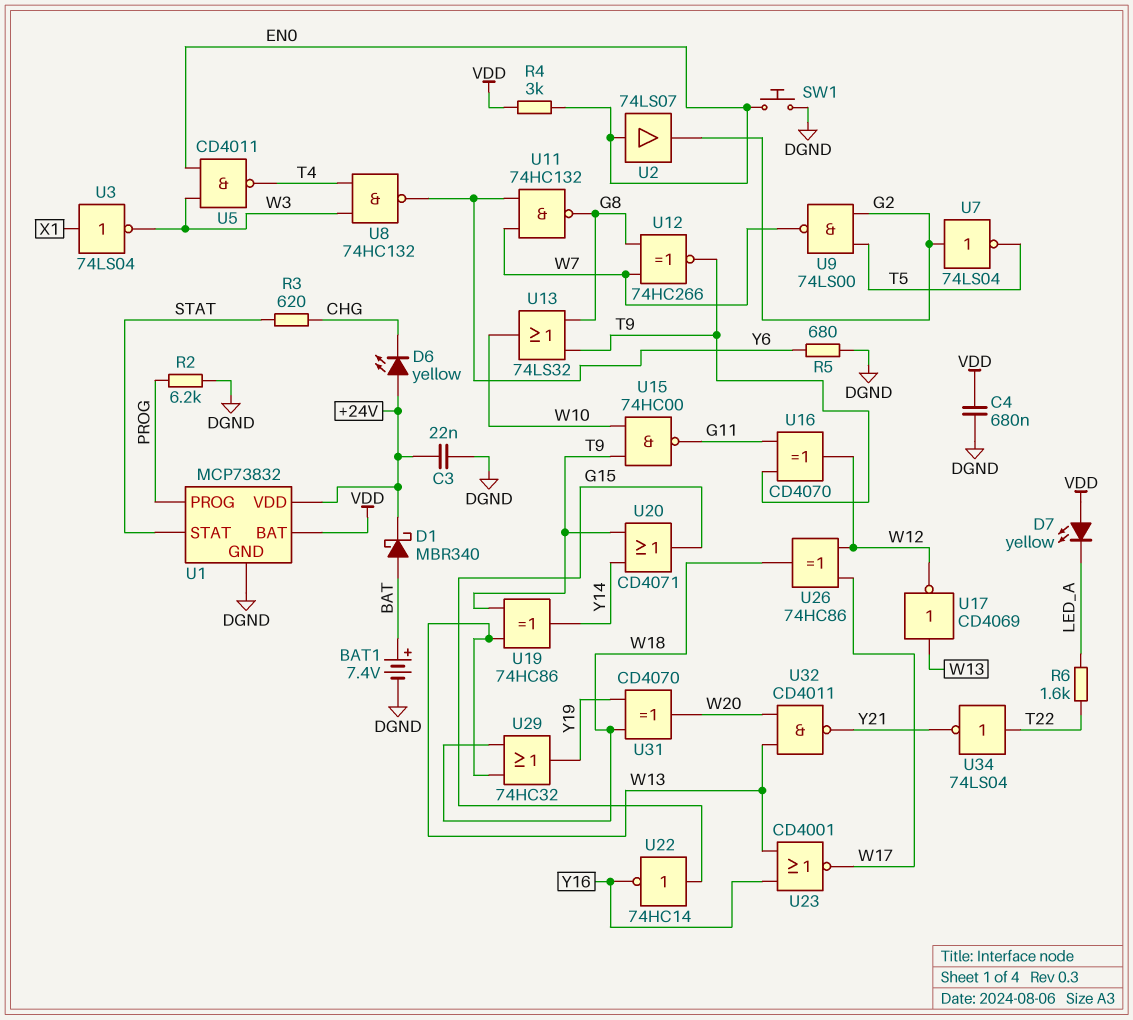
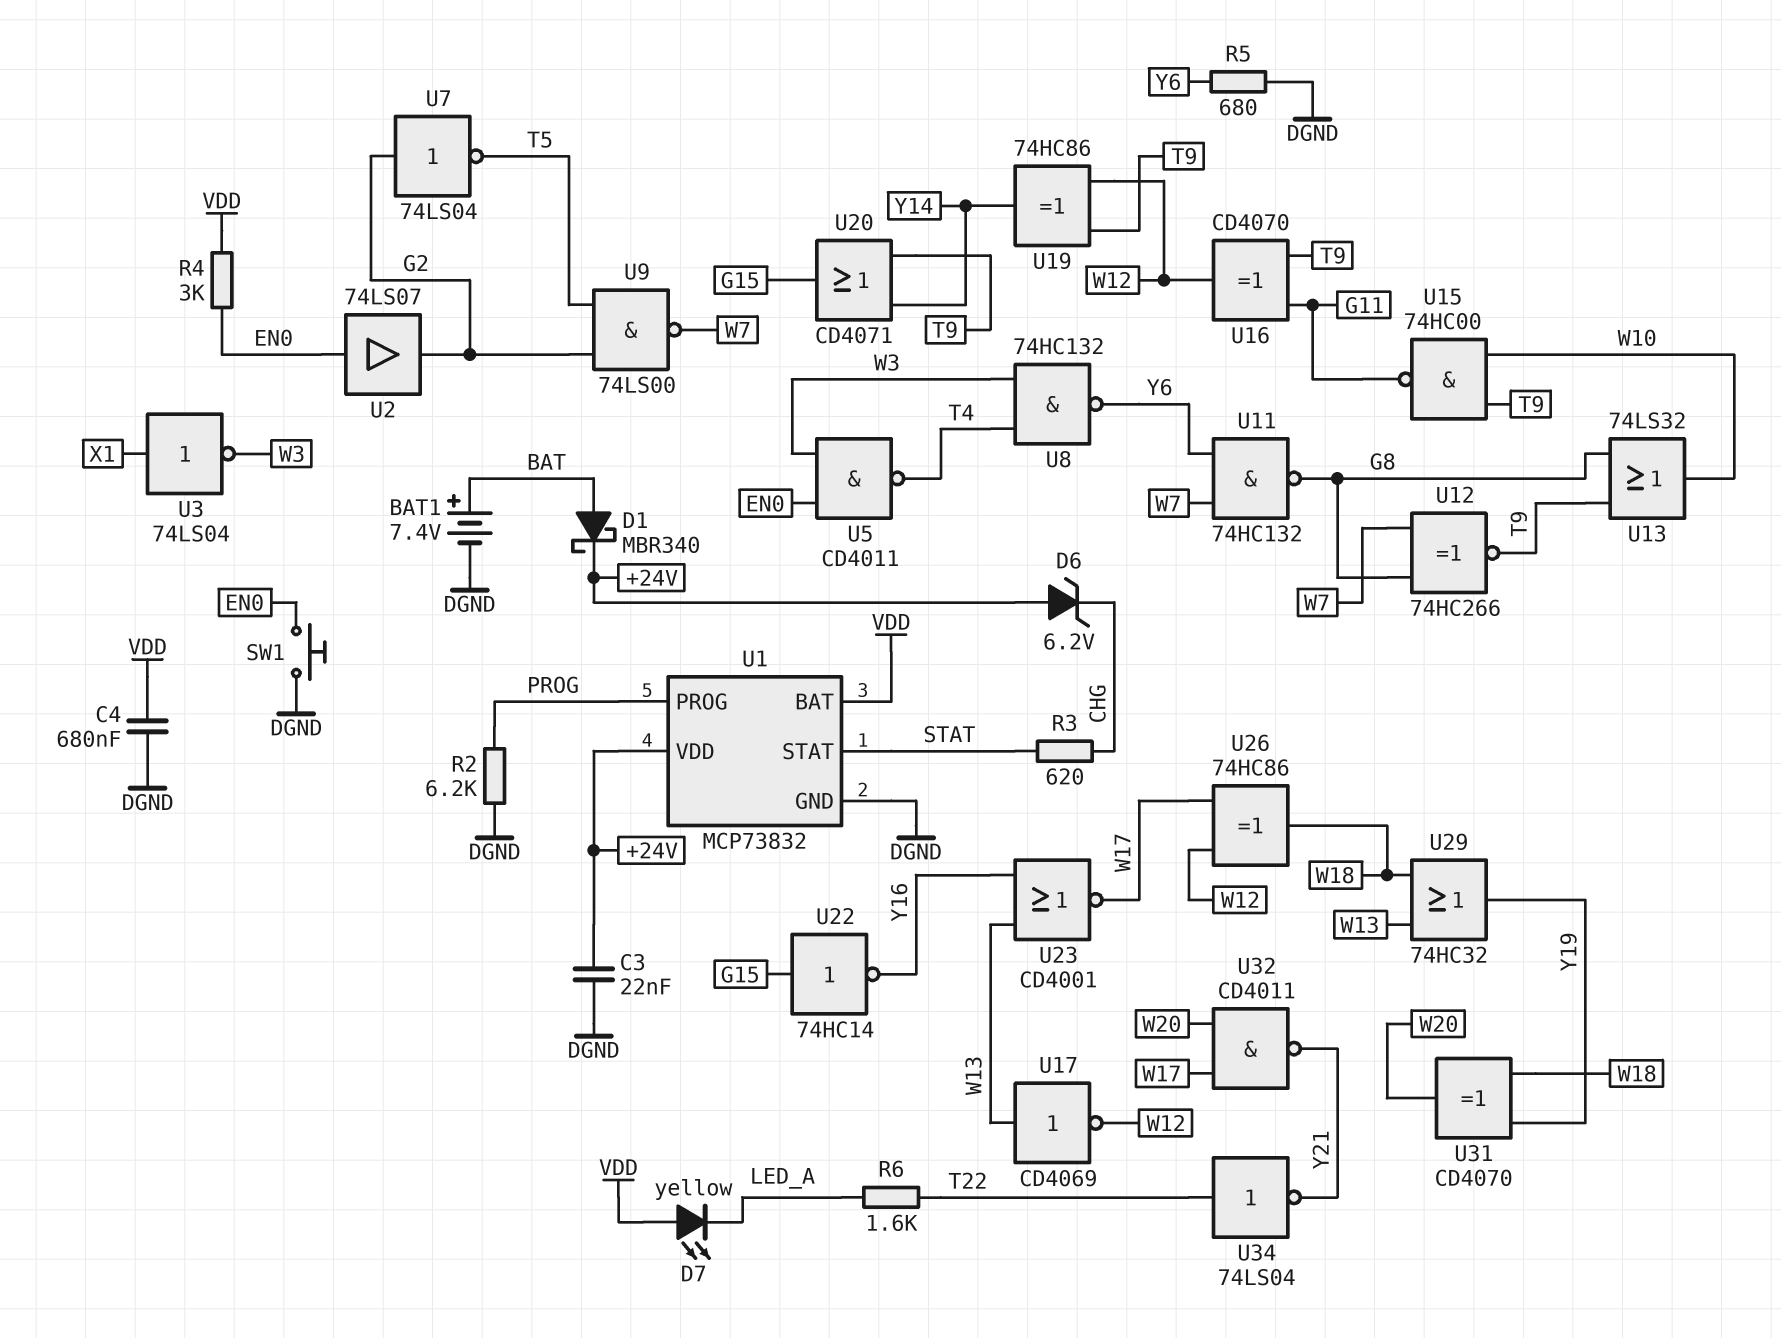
D6: LED yellow (A +24V, K CHG) -> zener 6.2V (A +24V, K CHG)
U19: XOR 74HC86 (in T9, in W13, out Y14) -> XOR 74HC86 (in T9, in W12, out Y14)
U32: NAND CD4011 (in W13, in W20, out Y21) -> NAND CD4011 (in W17, in W20, out Y21)

